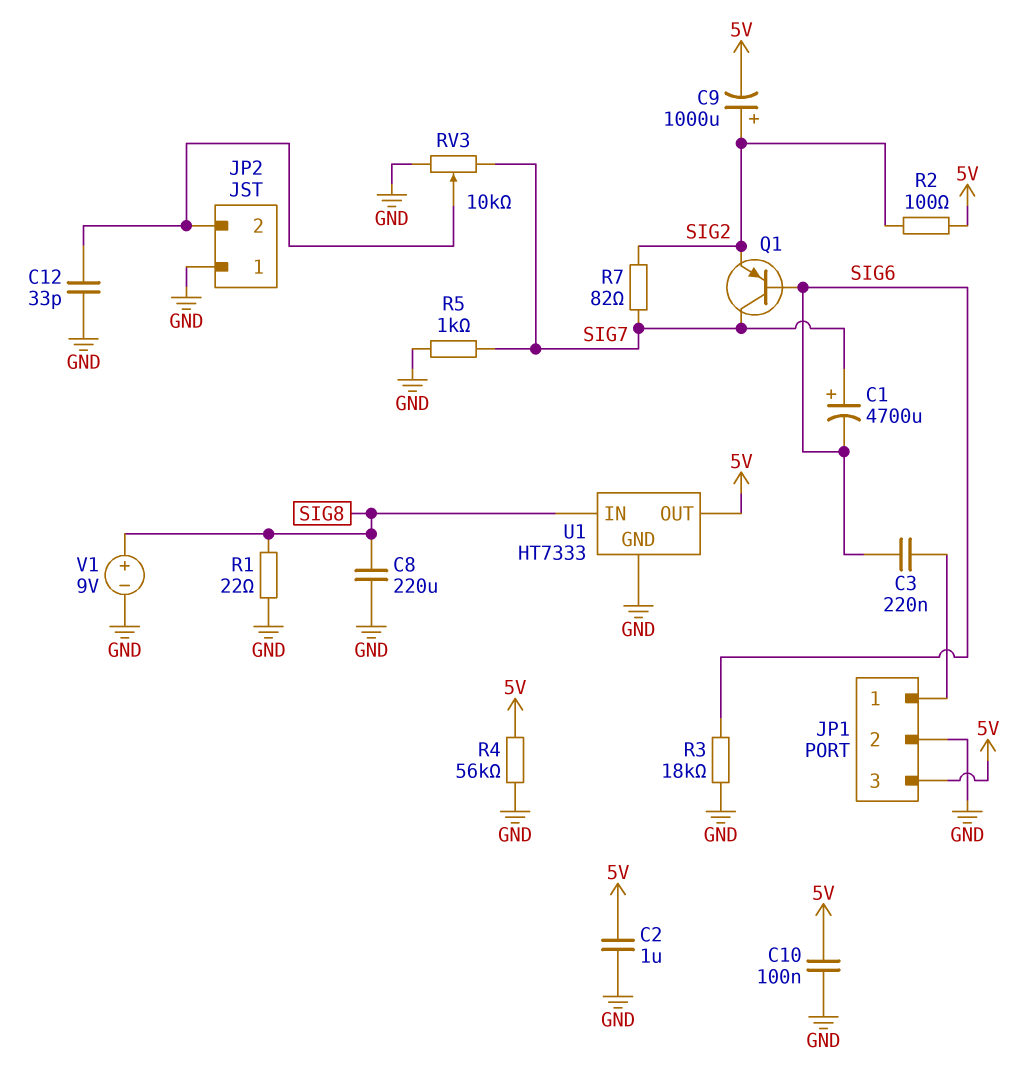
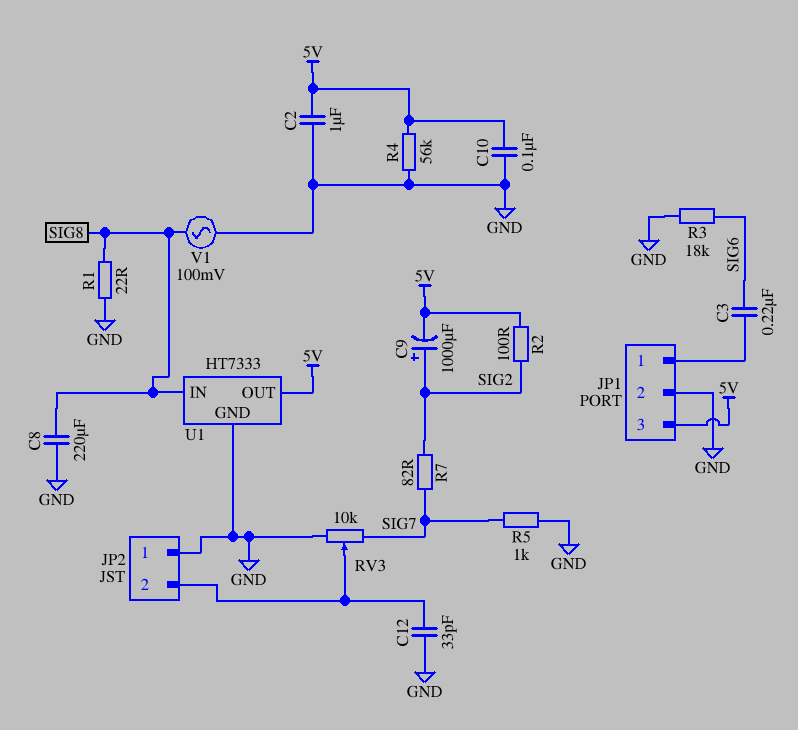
C1: 4700uF (plus SIG7, minus SIG6) -> none
Q1: PNP (B SIG6, C SIG7, E SIG2) -> none
V1: 9V (plus SIG8, minus GND) -> AC 100mV (GND, SIG8)

